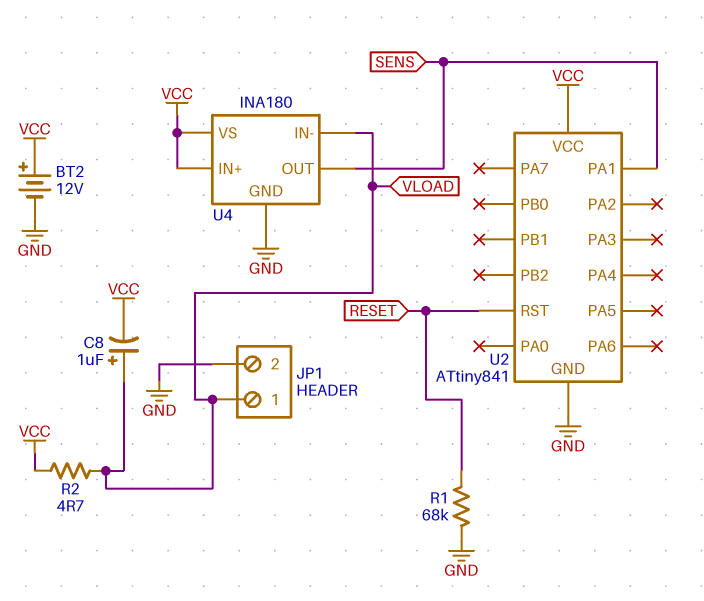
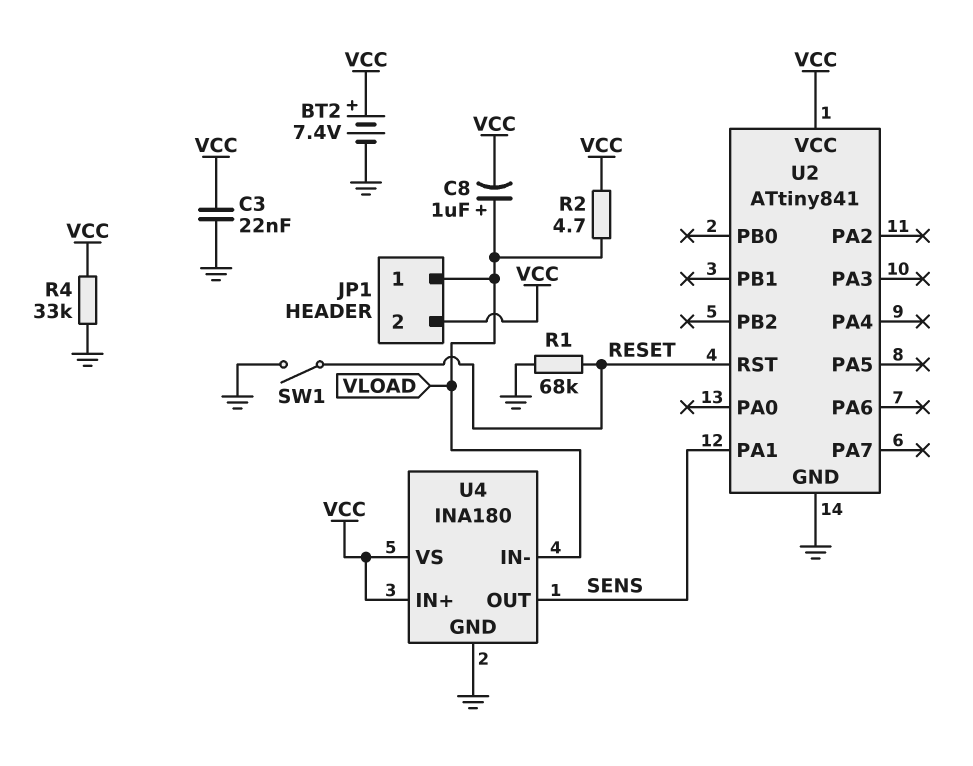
BT2: 12V (plus VCC, minus GND) -> 7.4V (plus VCC, minus GND)
C3: none -> 22nF (GND, VCC)
JP1 pin 2: GND -> VCC
R4: none -> 33k (GND, VCC)
SW1: none -> switch (GND, RESET)

